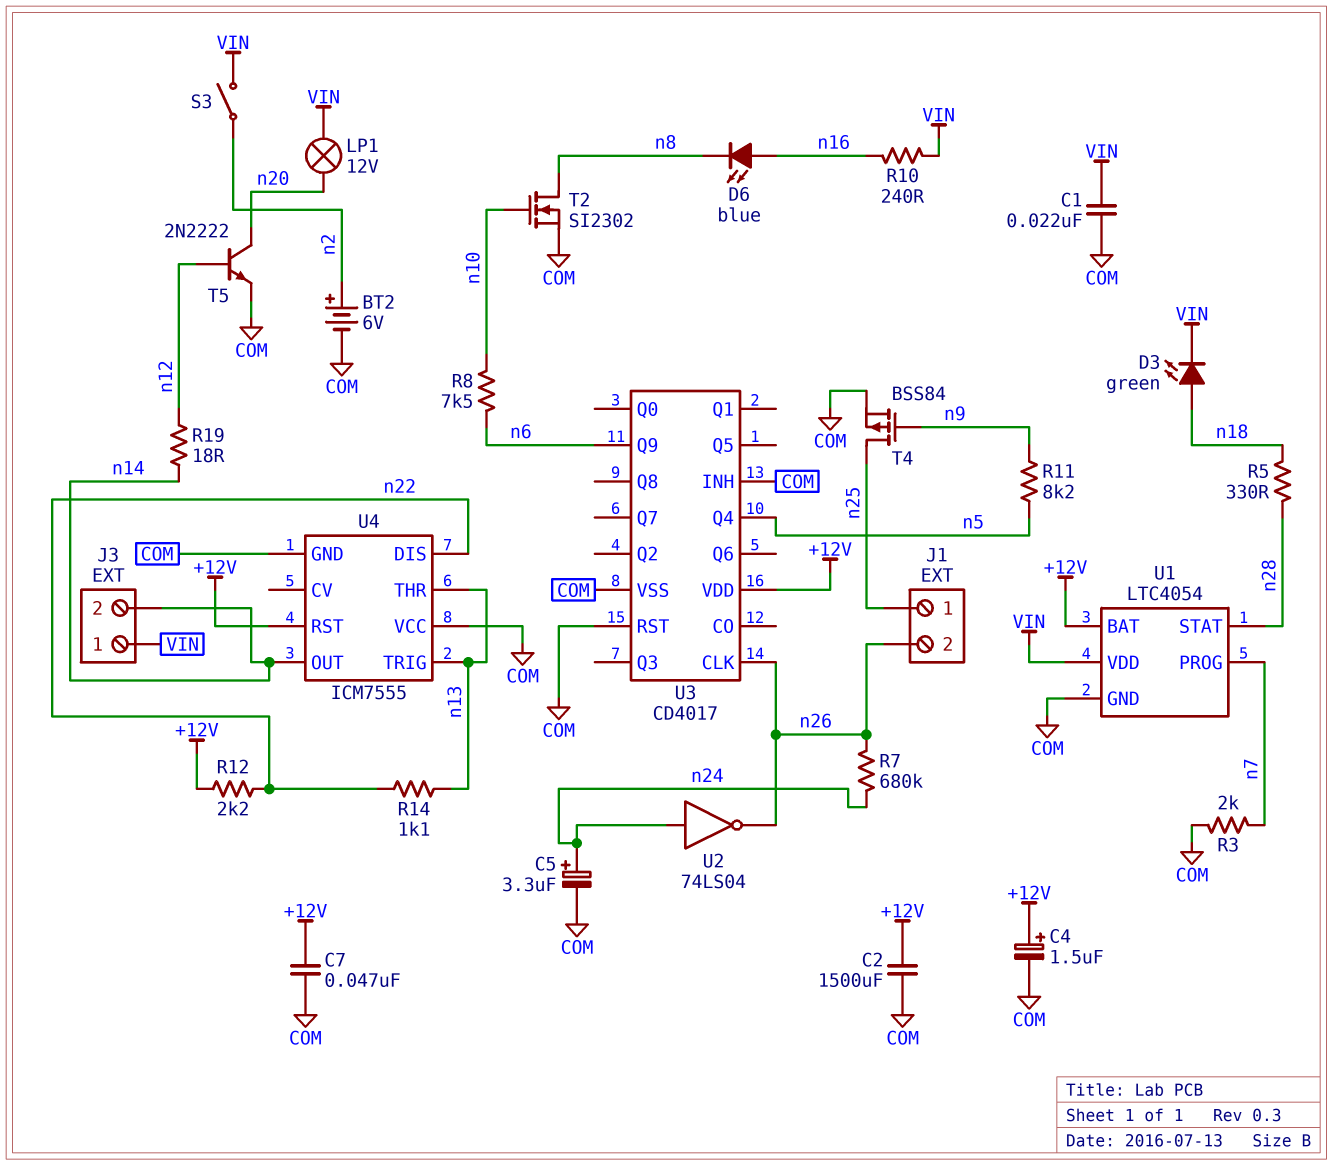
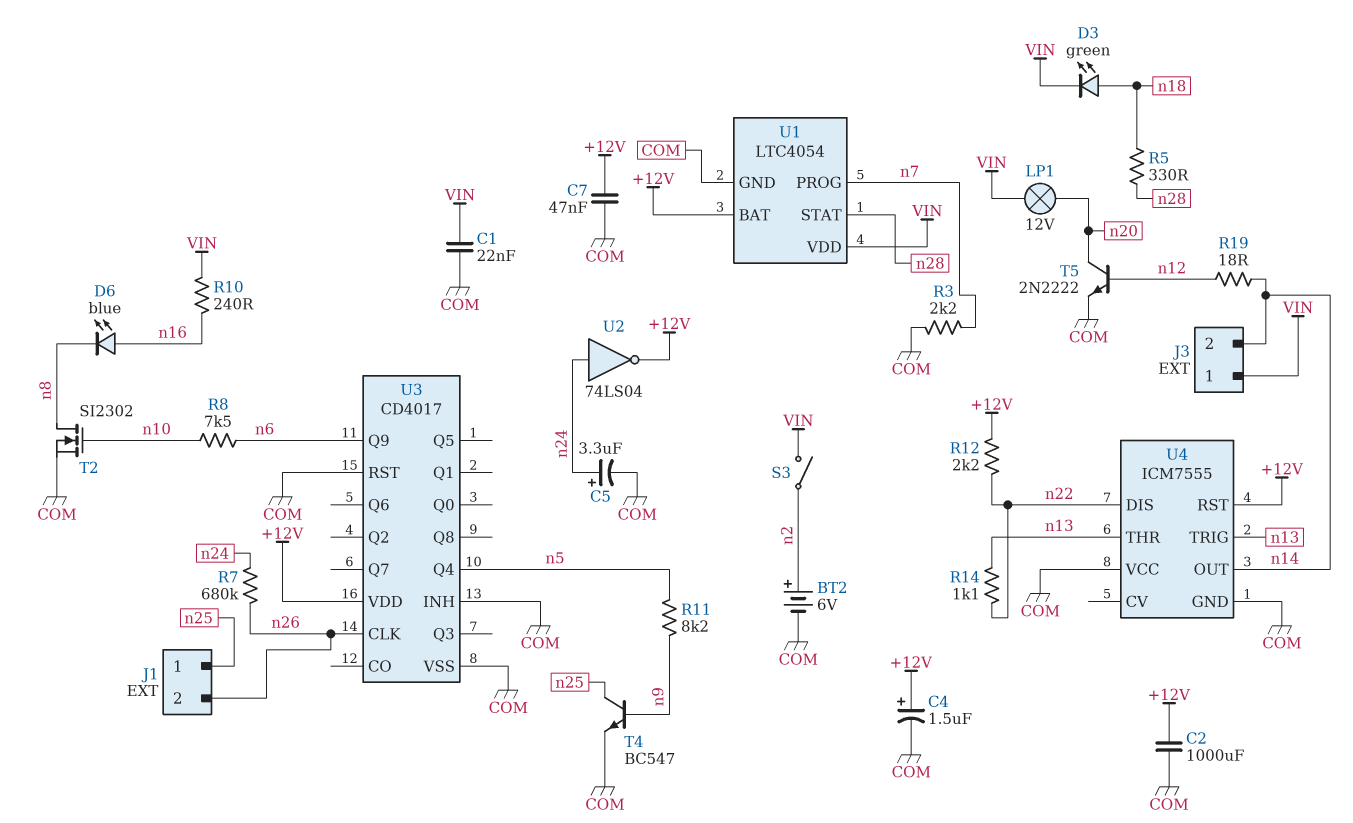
C2: 1500uF (+12V, COM) -> 1000uF (+12V, COM)
R3: 2k (COM, n7) -> 2.2k (COM, n7)
T4: PMOS BSS84 (G n9, D n25, S COM) -> NPN BC547 (B n9, C n25, E COM)
U2: NOT 74LS04 (in n24, out n26) -> NOT 74LS04 (in n24, out +12V)

